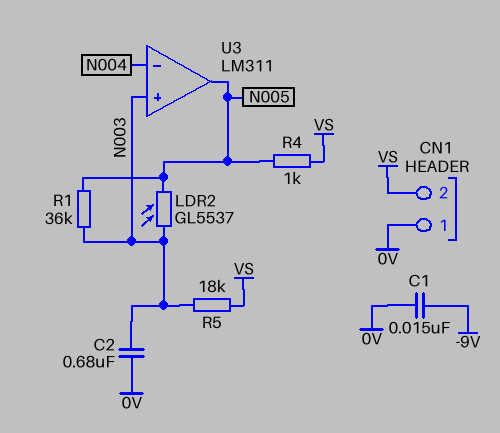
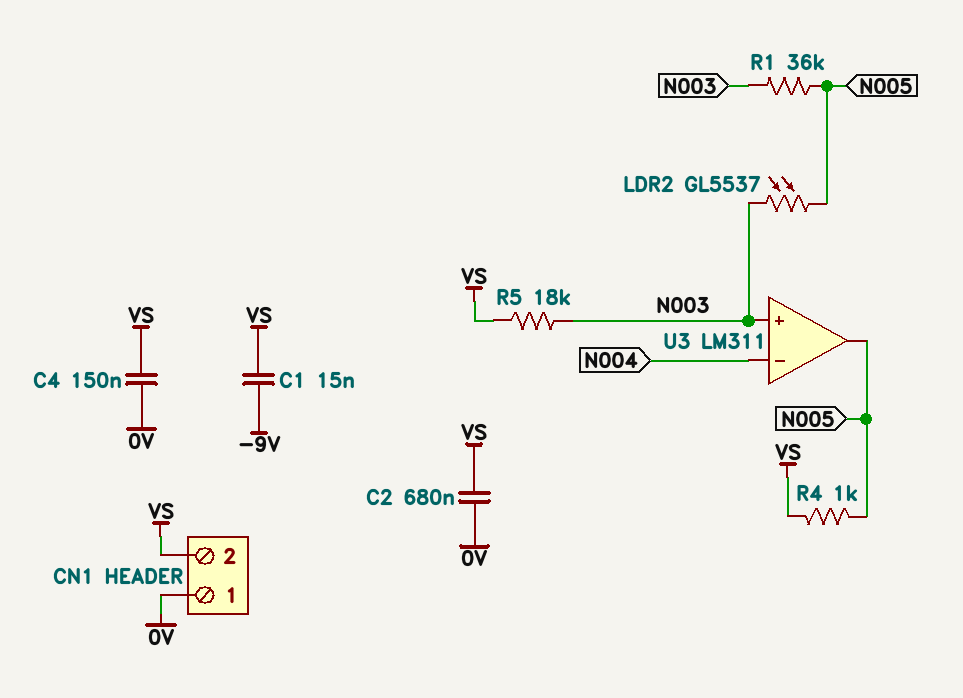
C1: 15nF (-9V, 0V) -> 15nF (-9V, VS)
C2: 680nF (0V, N003) -> 680nF (0V, VS)
C4: none -> 150nF (0V, VS)

